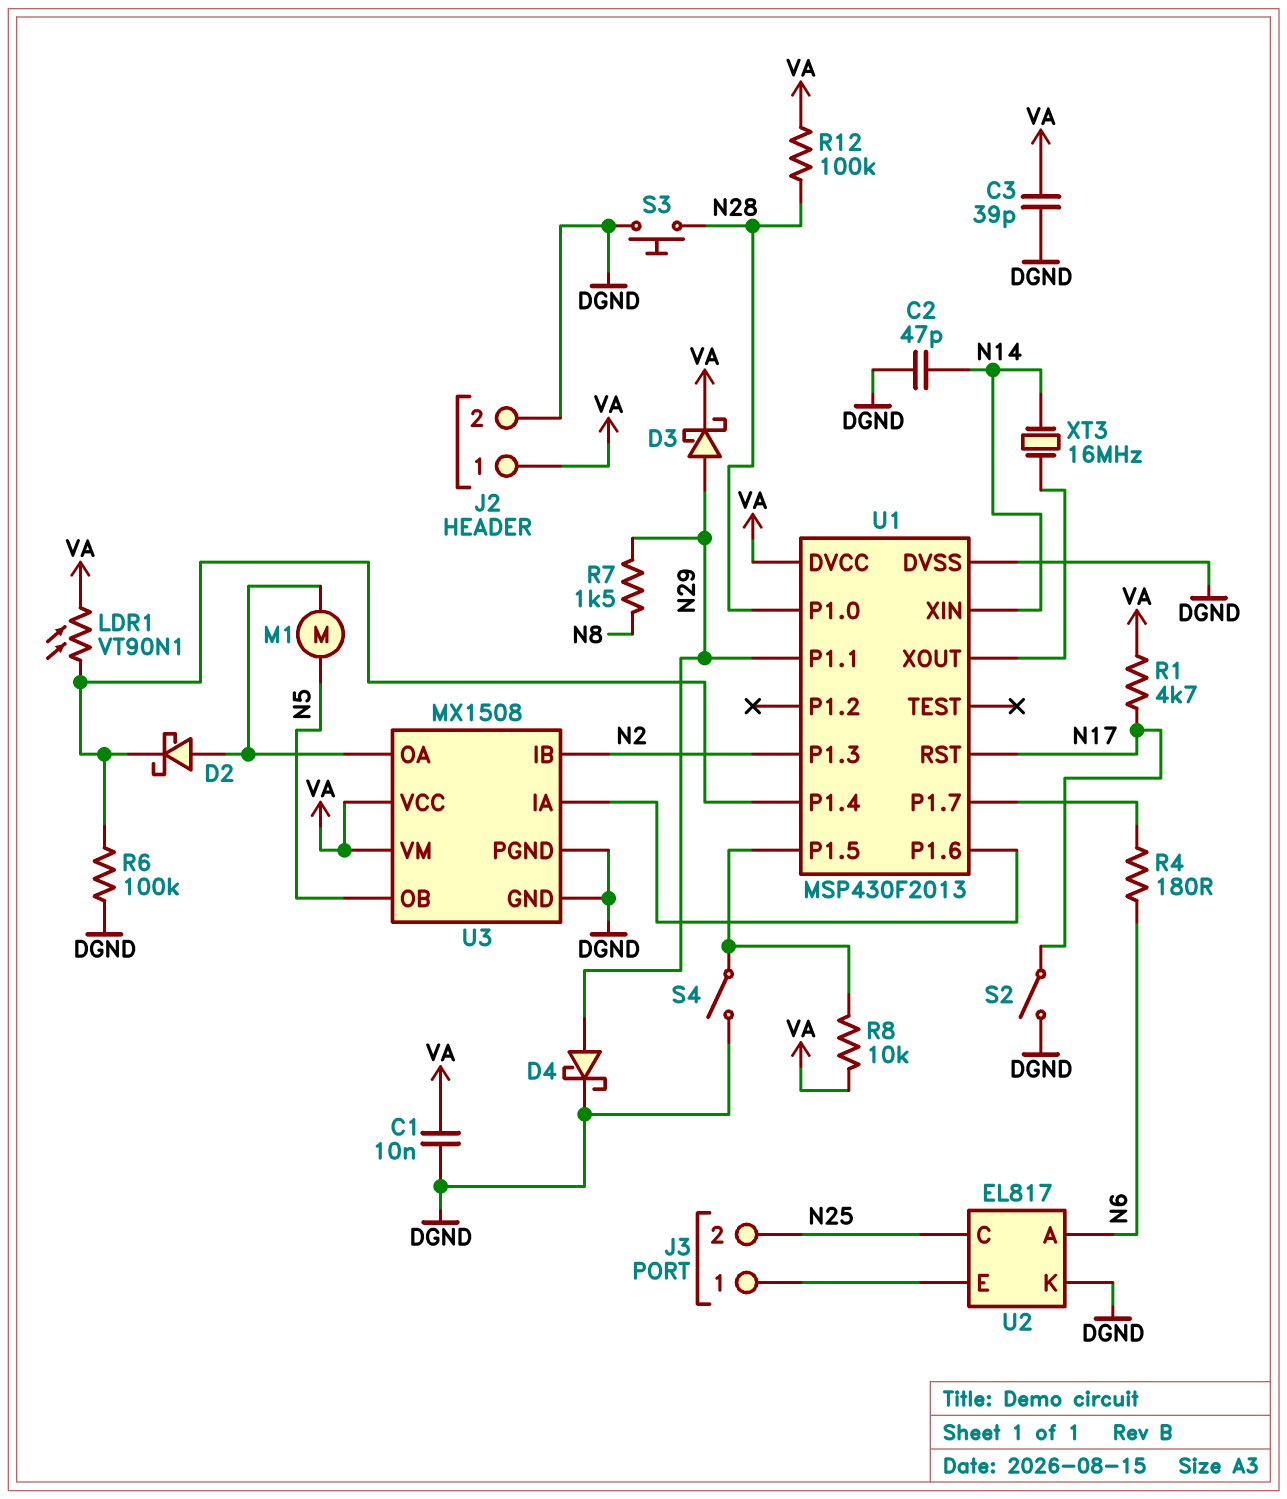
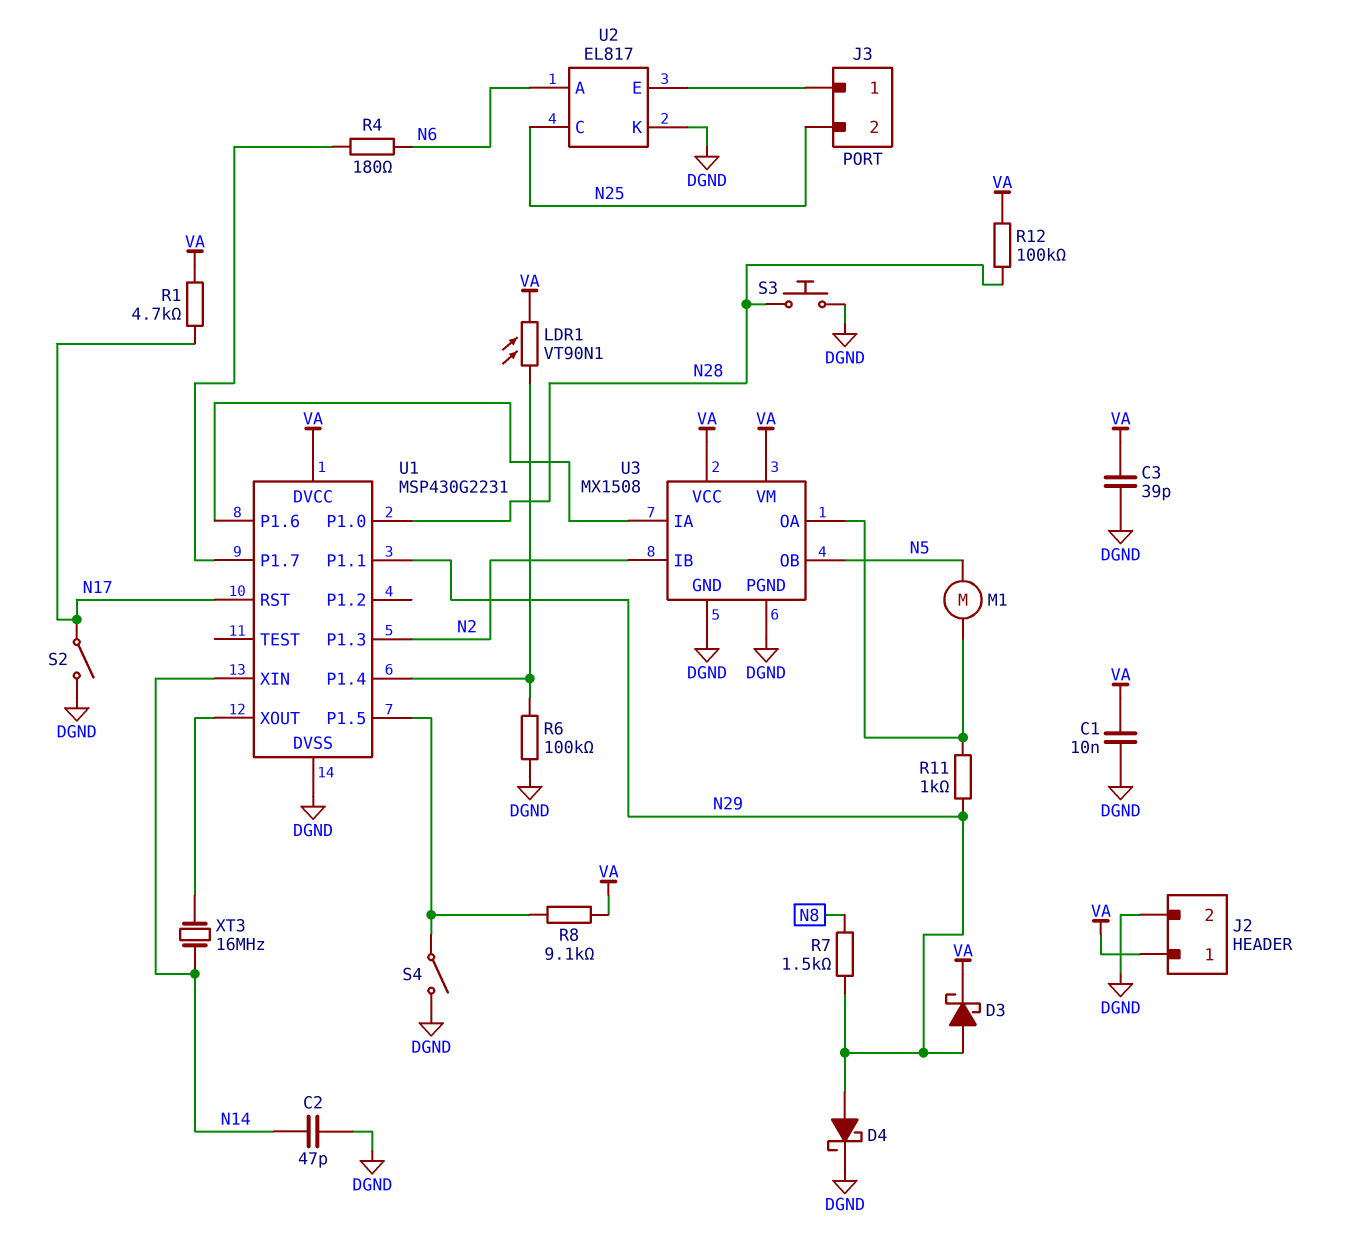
D2: schottky (A U3/OA, K U1/P1.4) -> none
R8: 10k (U1/P1.5, VA) -> 9.1k (U1/P1.5, VA)
R11: none -> 1k (N29, U3/OA)
U1: MSP430F2013 -> MSP430G2231

